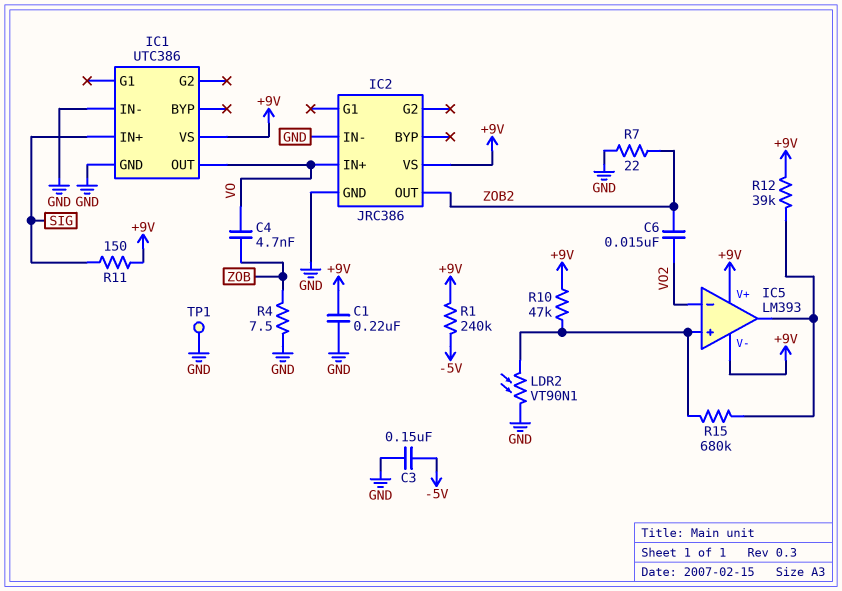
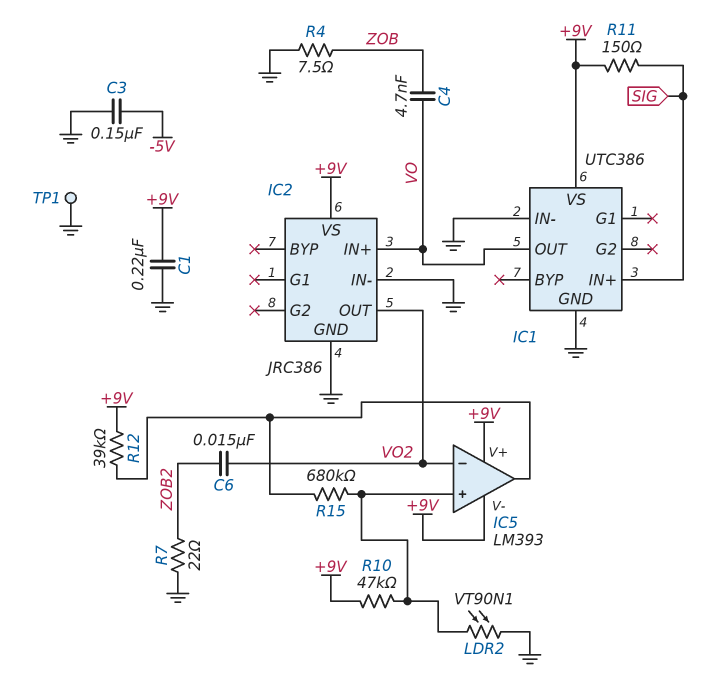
IC2 pin OUT: ZOB2 -> VO2
R1: 240k (+9V, -5V) -> none

